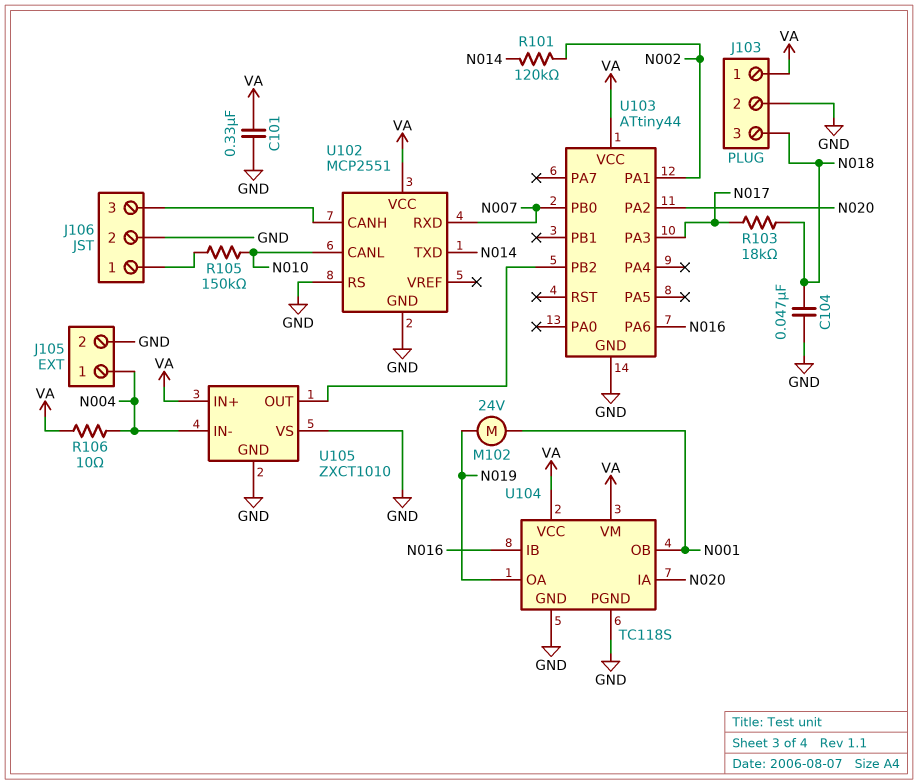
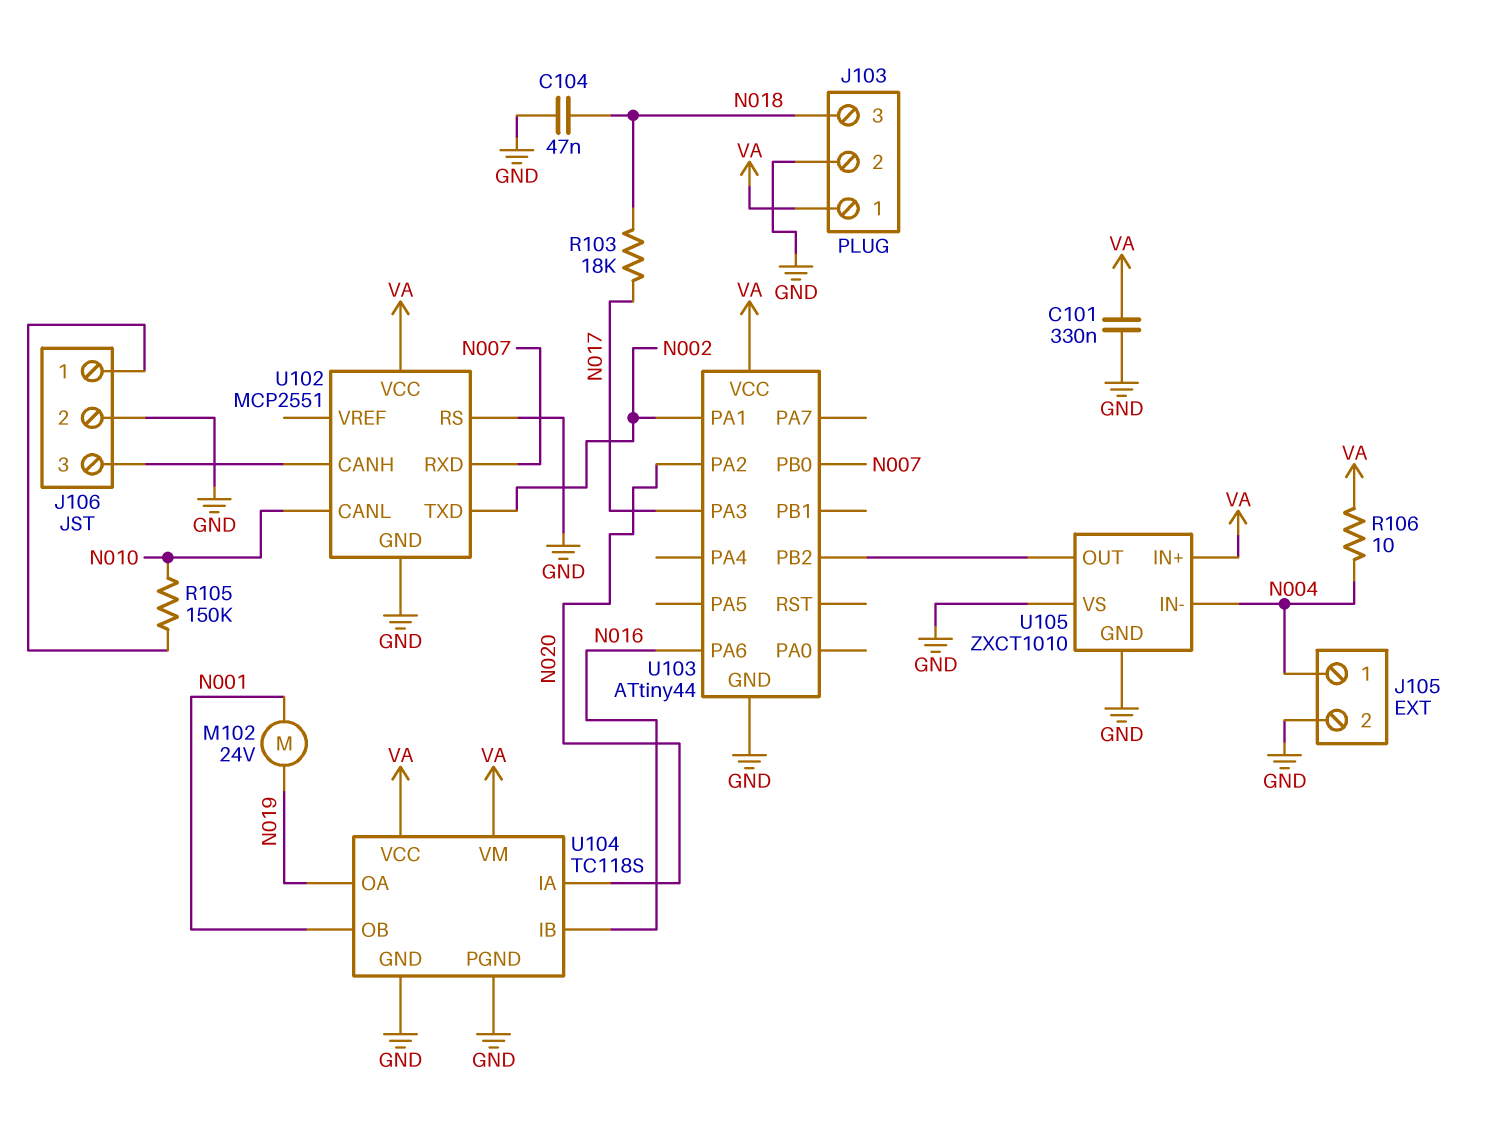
R101: 120k (N002, N014) -> none
U102 pin TXD: N014 -> N002

